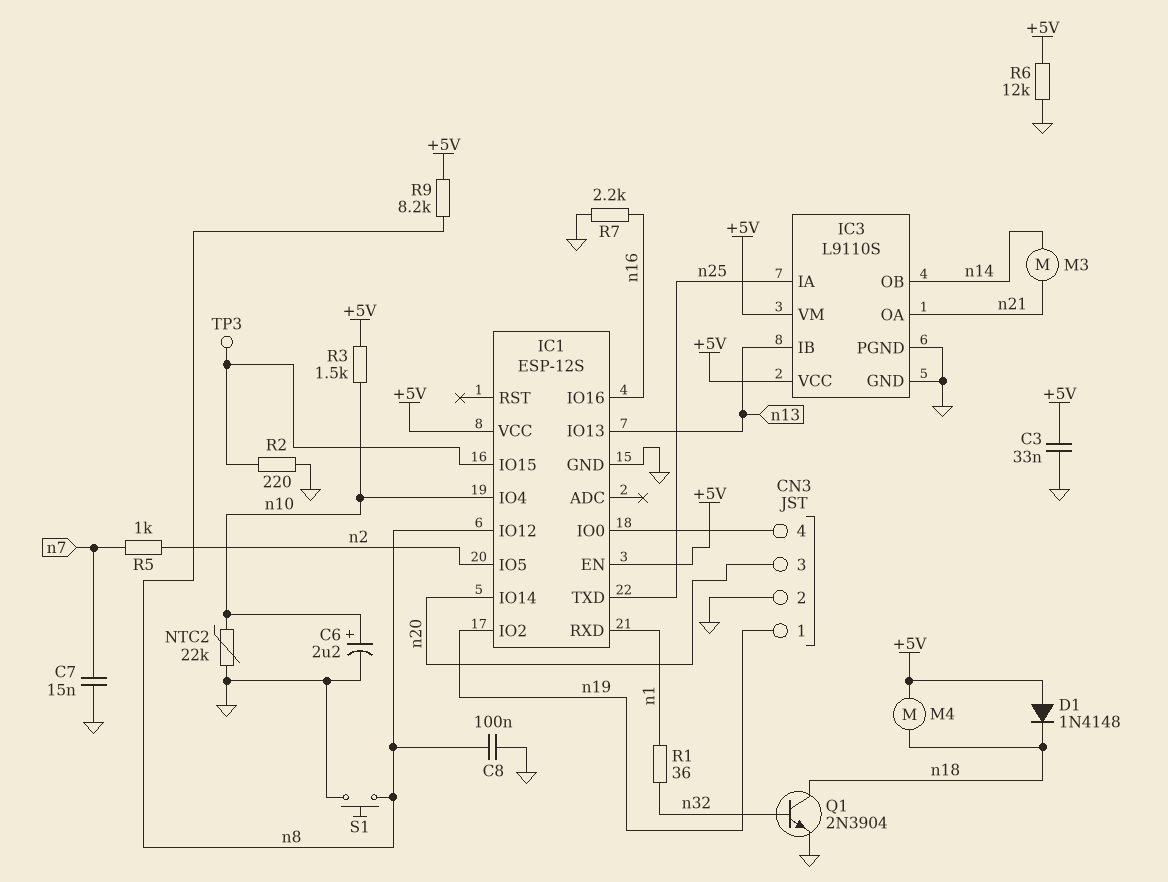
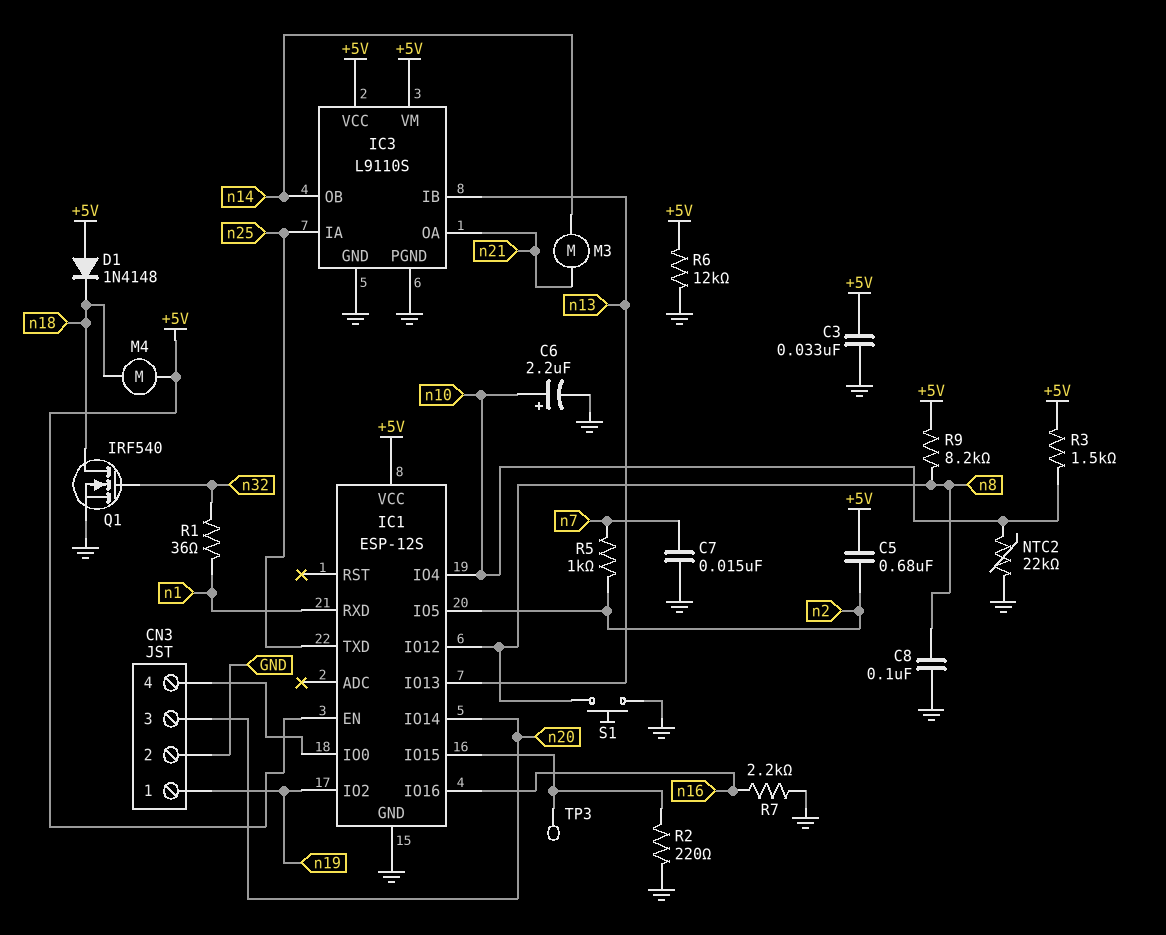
C5: none -> 680nF (+5V, n2)
Q1: NPN 2N3904 (B n32, C n18, E GND) -> NMOS IRF540 (G n32, D n18, S GND)

